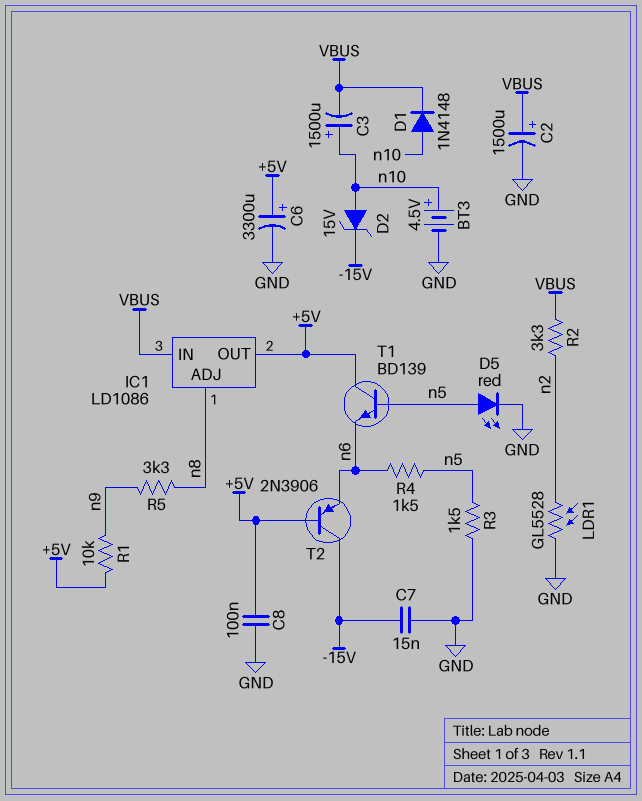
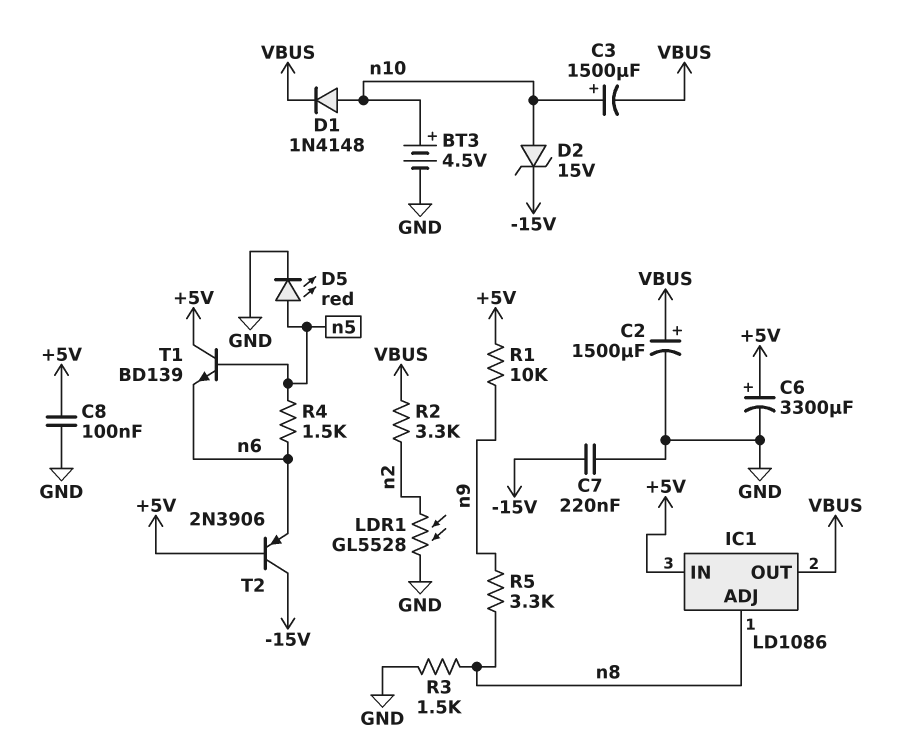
C7: 15nF (-15V, GND) -> 220nF (-15V, GND)
IC1 pin IN: VBUS -> +5V
IC1 pin OUT: +5V -> VBUS
R3: 1.5k (GND, n5) -> 1.5k (GND, n8)

